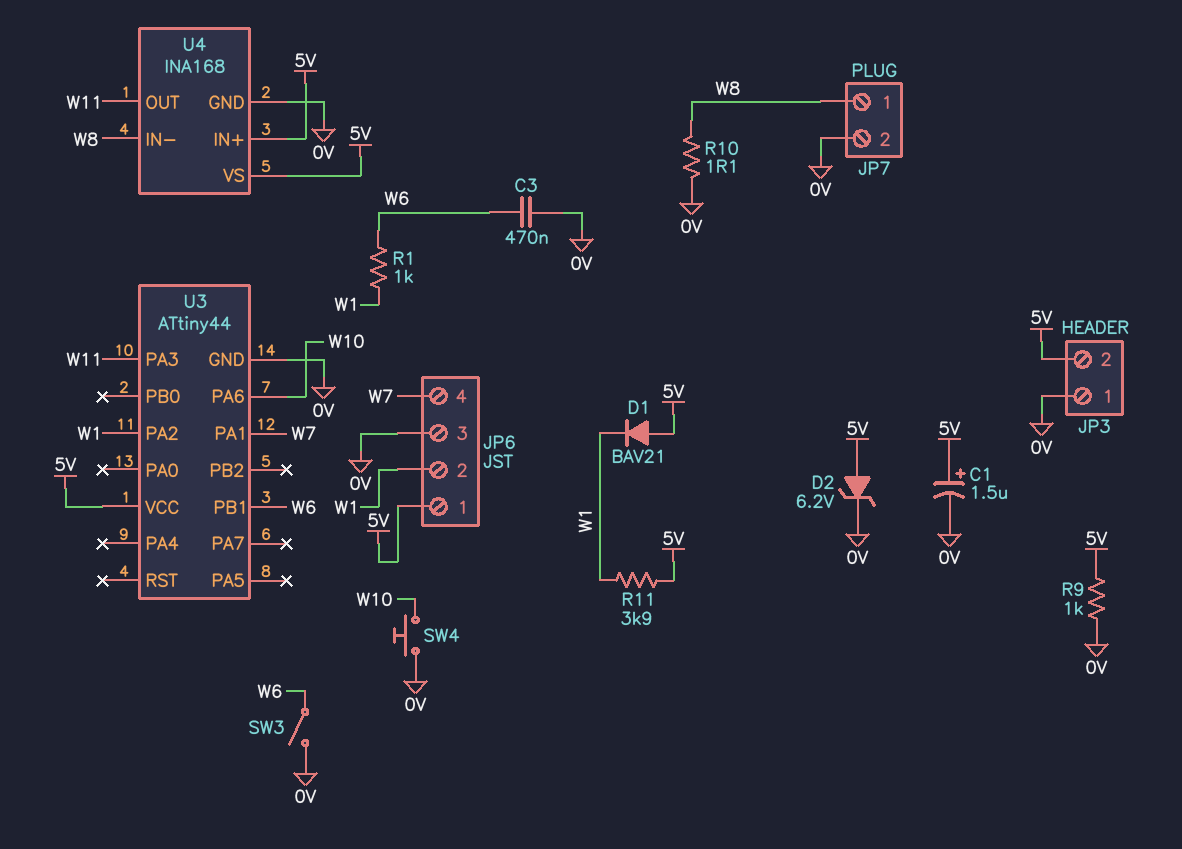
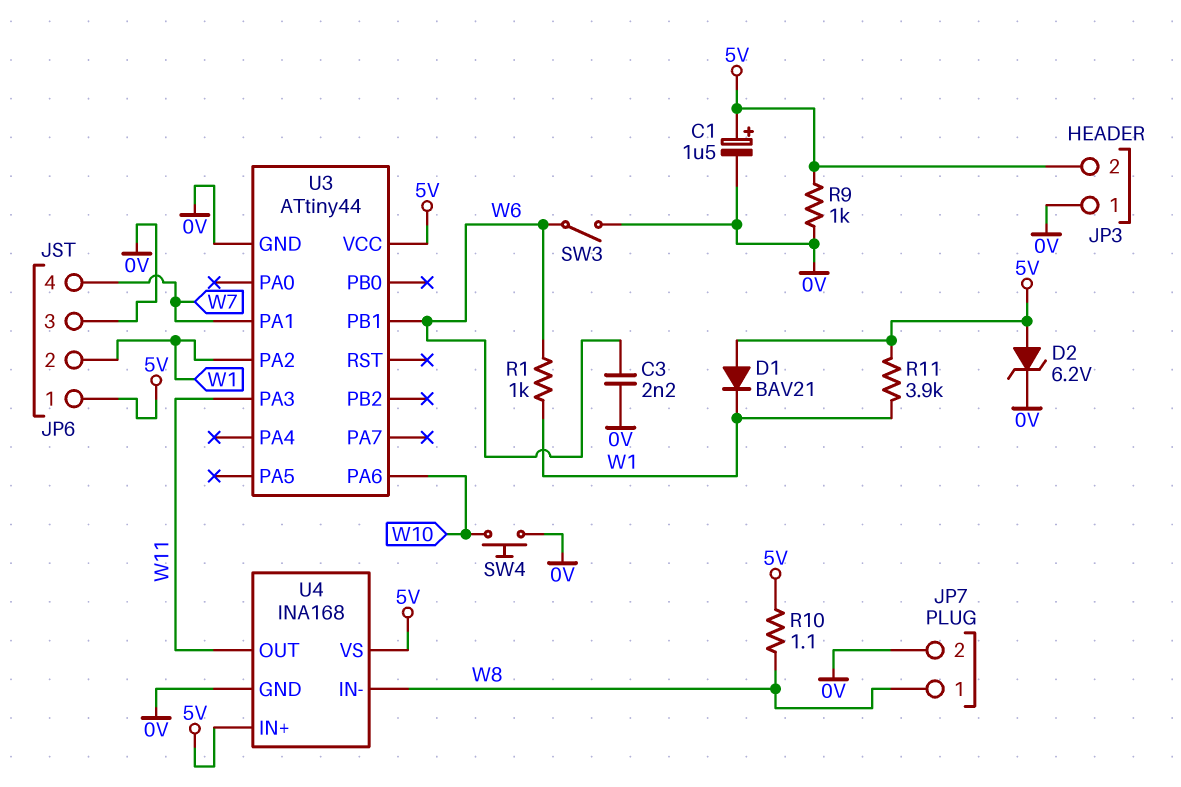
C3: 470nF (0V, W6) -> 2.2nF (0V, W6)
R10: 1.1 (0V, W8) -> 1.1 (5V, W8)

